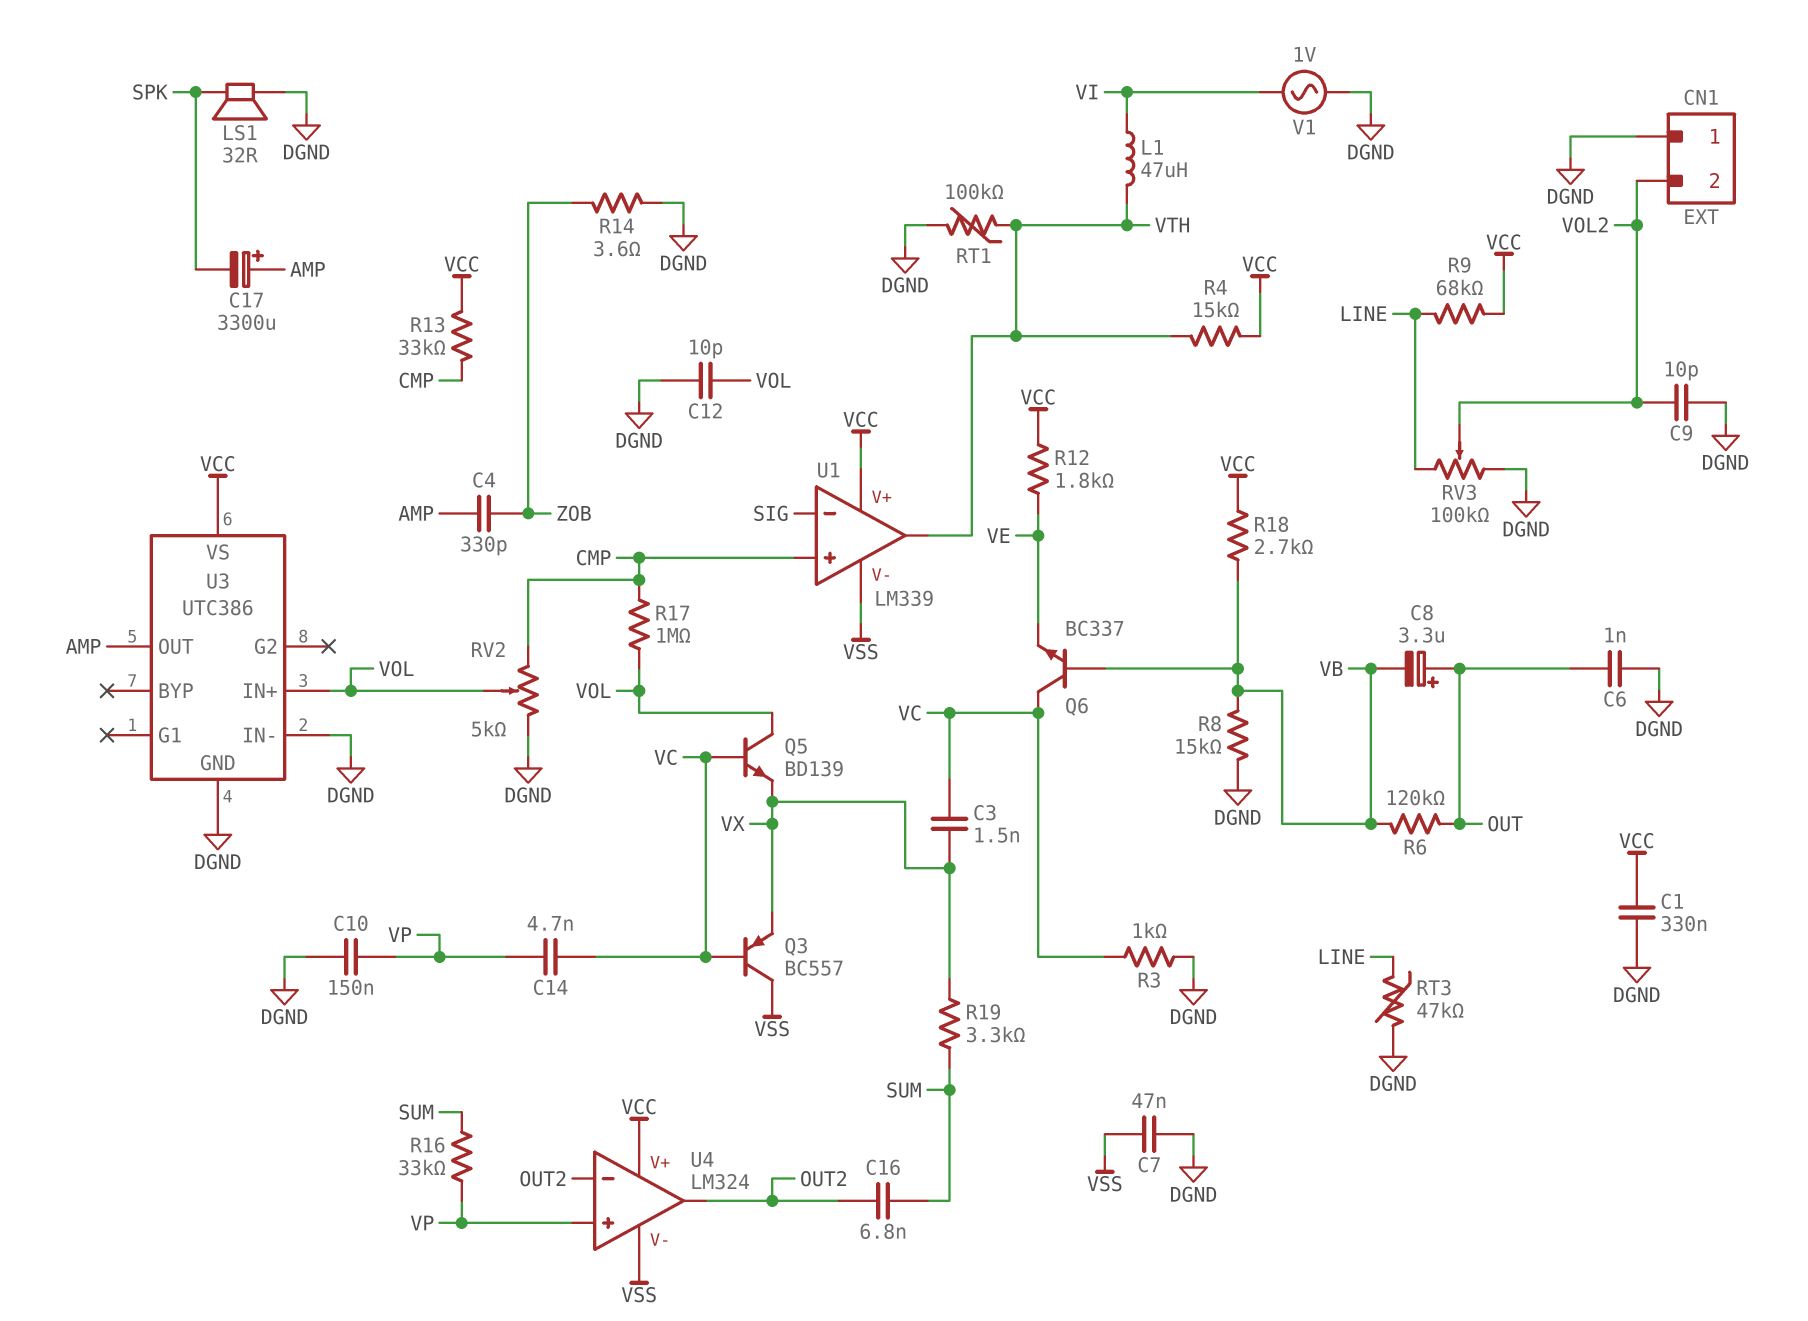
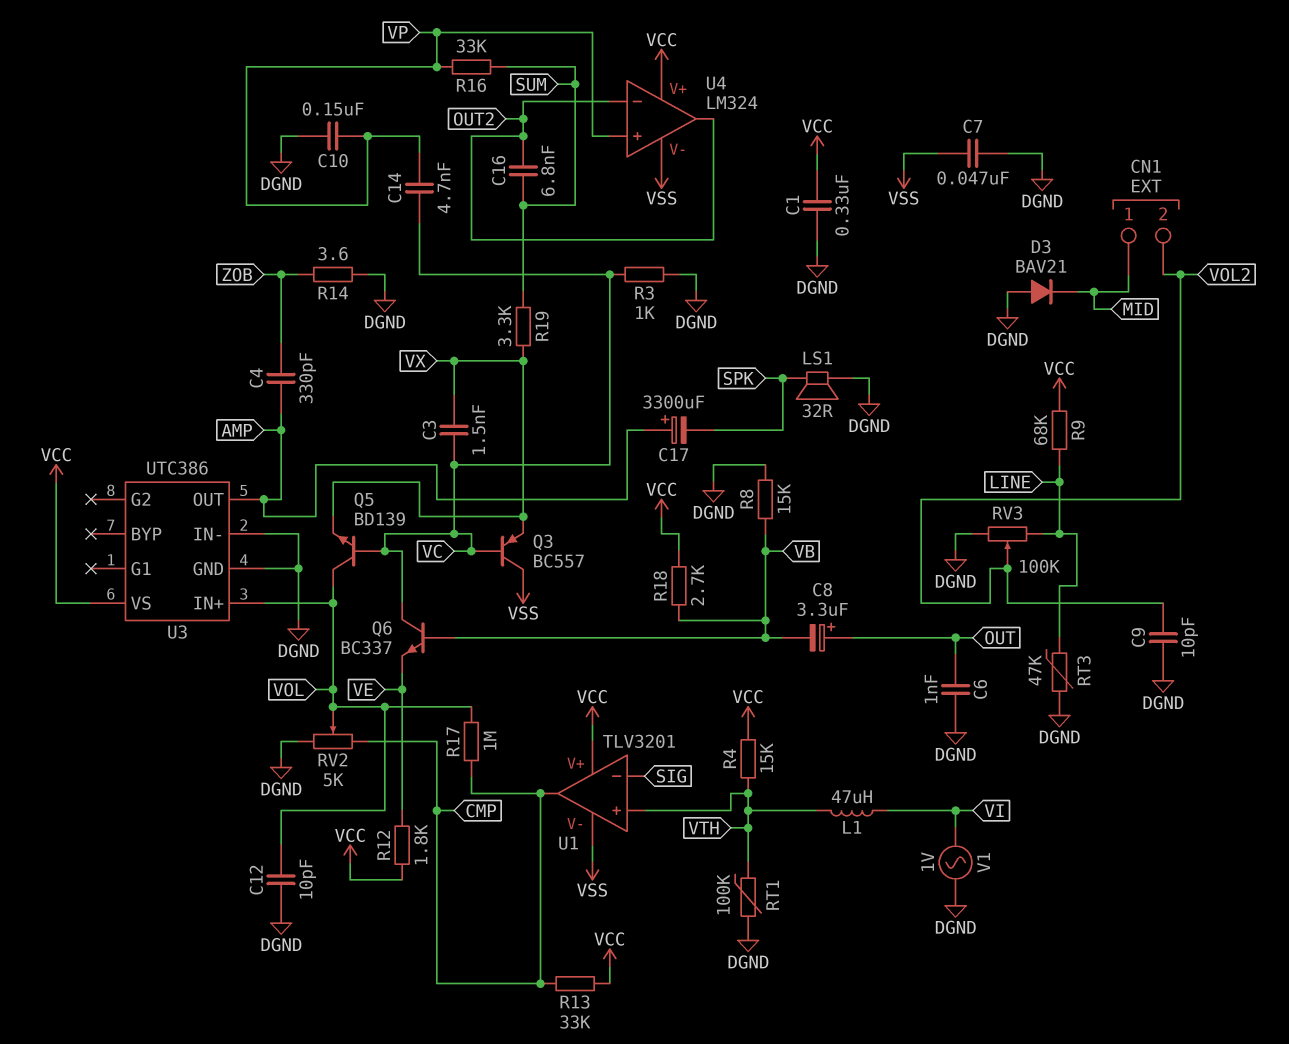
CN1 pin 1: DGND -> MID
D3: none -> diode BAV21 (A DGND, K MID)
R6: 120k (OUT, VB) -> none
U1: LM339 -> TLV3201
U1 pin in+: CMP -> VTH
U1 pin out: VTH -> CMP

